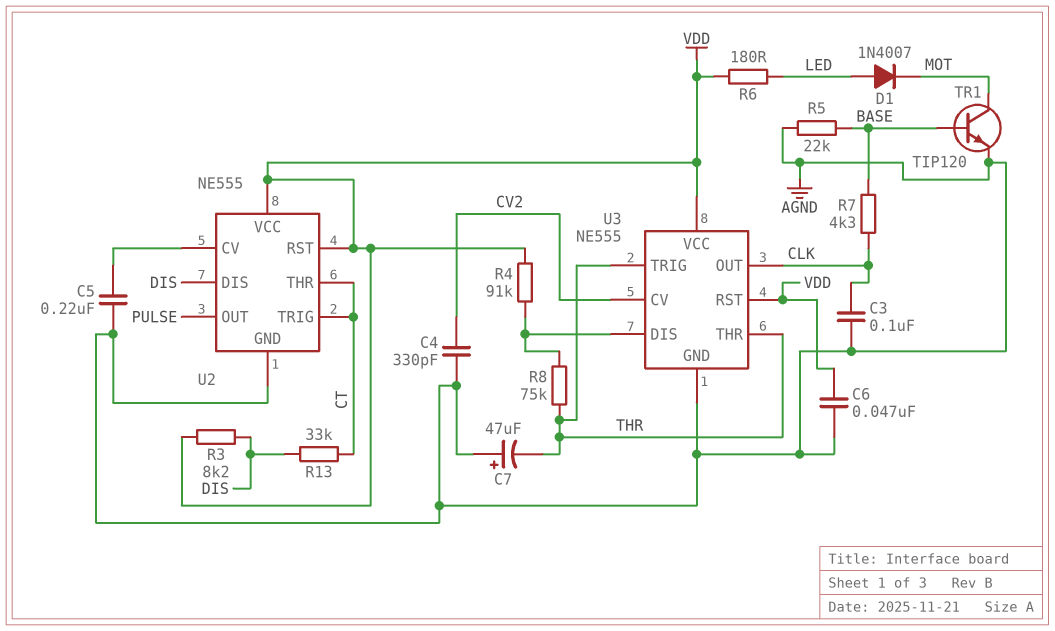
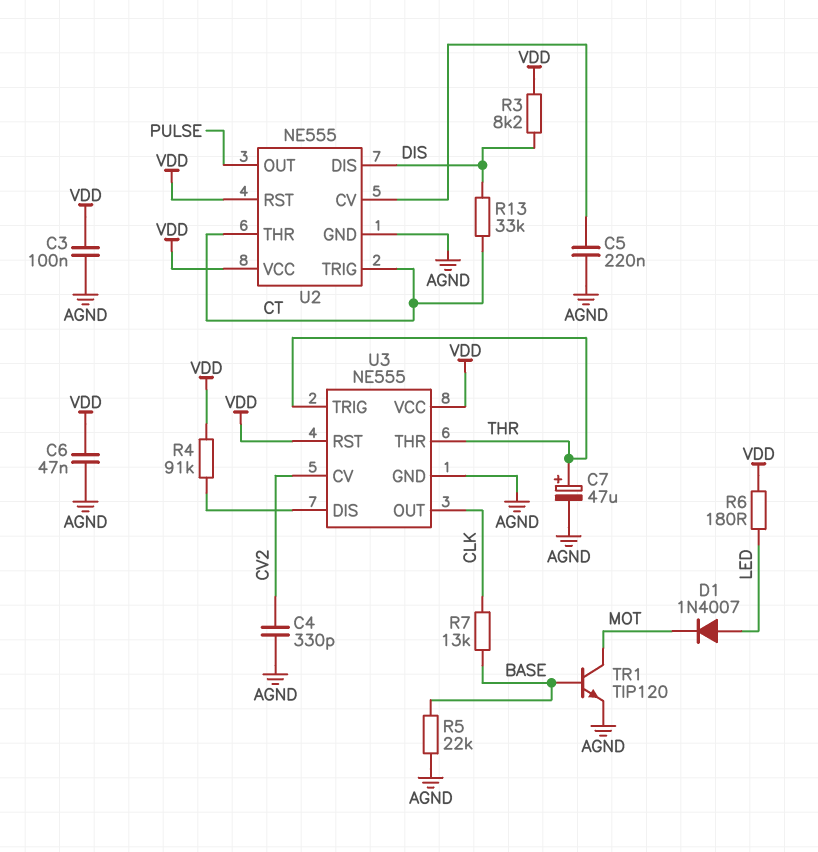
C3: 100nF (AGND, CLK) -> 100nF (AGND, VDD)
C7: 47uF (plus AGND, minus THR) -> 47uF (plus THR, minus AGND)
R7: 4.3k (BASE, CLK) -> 13k (BASE, CLK)
R8: 75k (THR, U3/DIS) -> none

